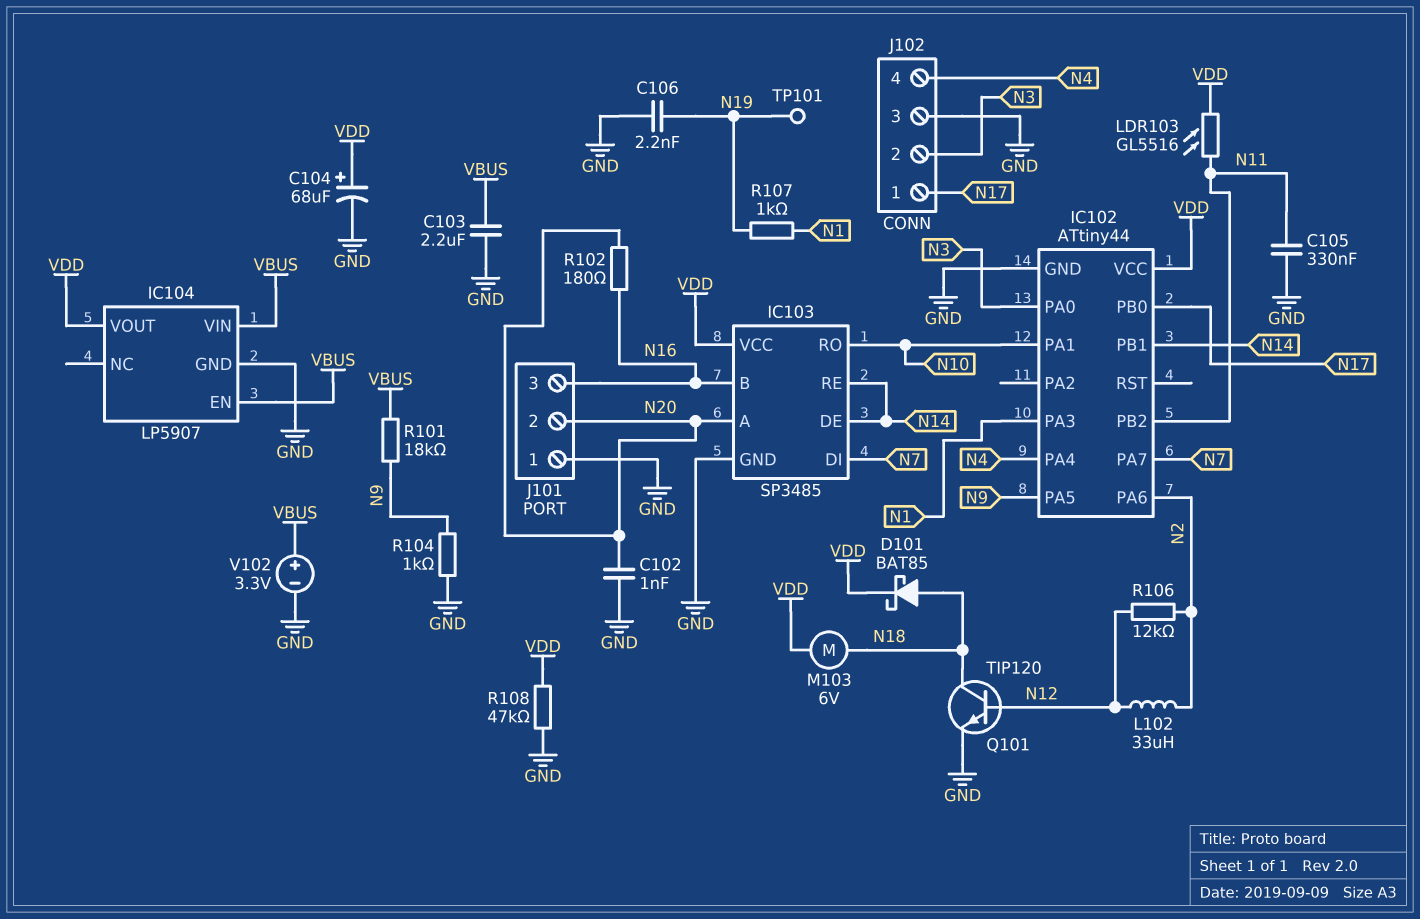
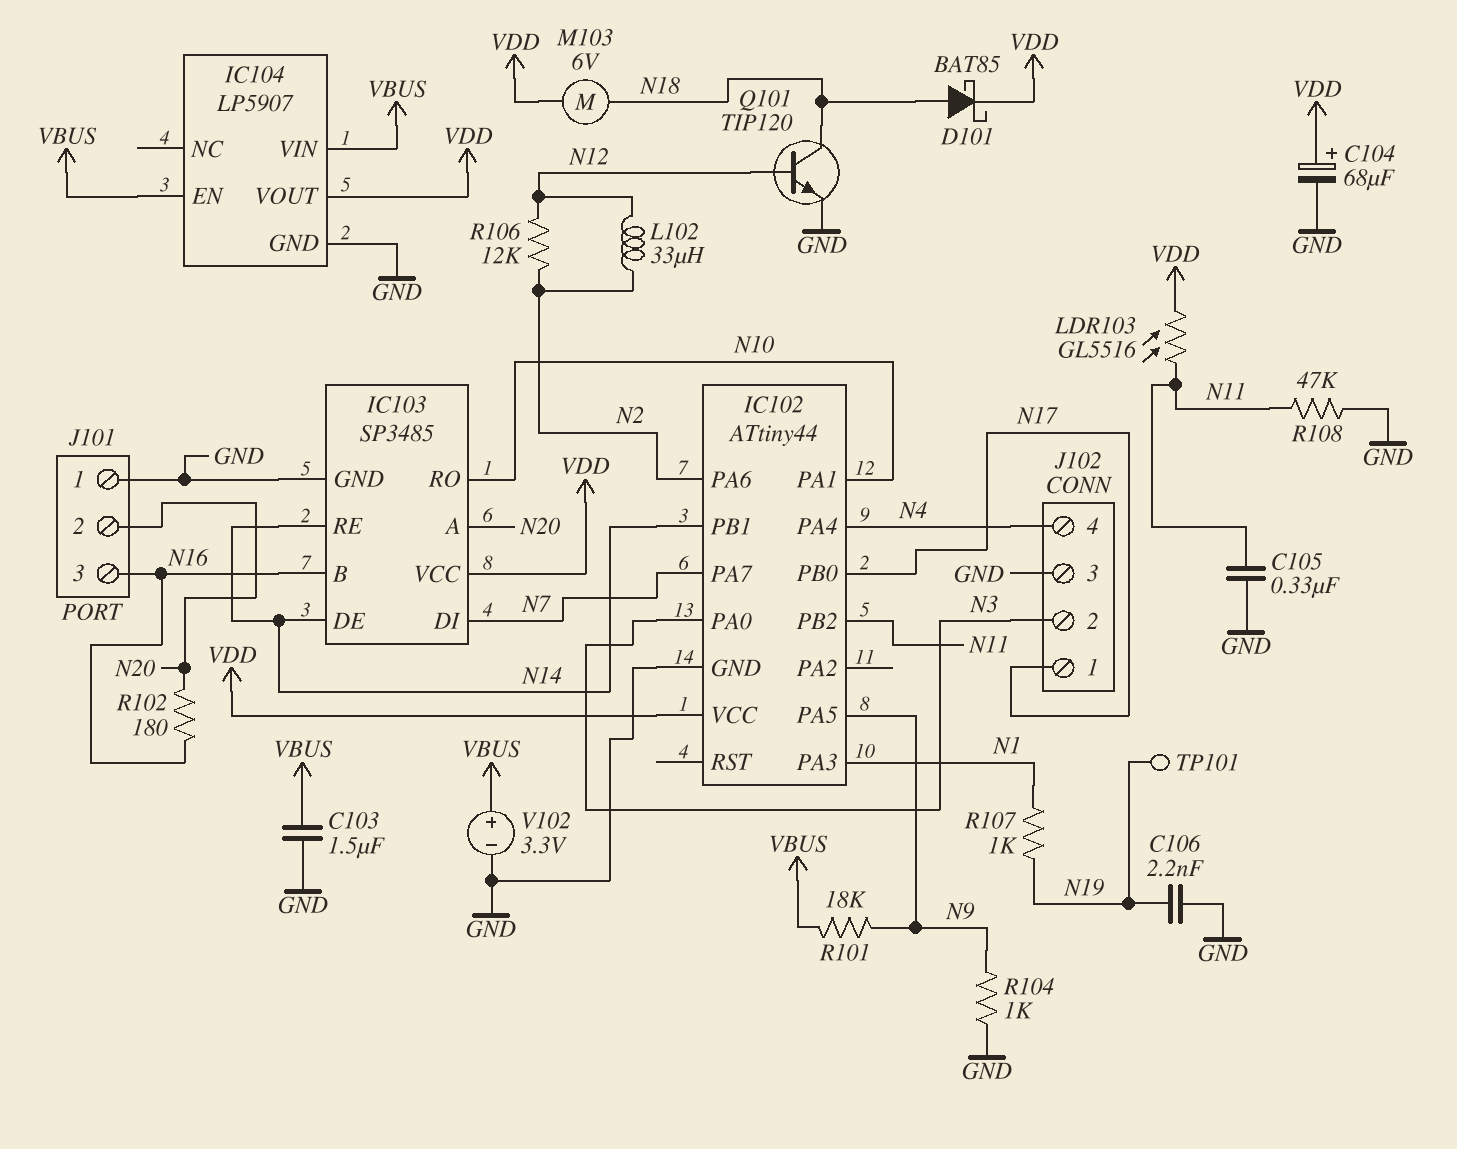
C102: 1nF (GND, N20) -> none
C103: 2.2uF (GND, VBUS) -> 1.5uF (GND, VBUS)
R108: 47k (GND, VDD) -> 47k (GND, N11)

